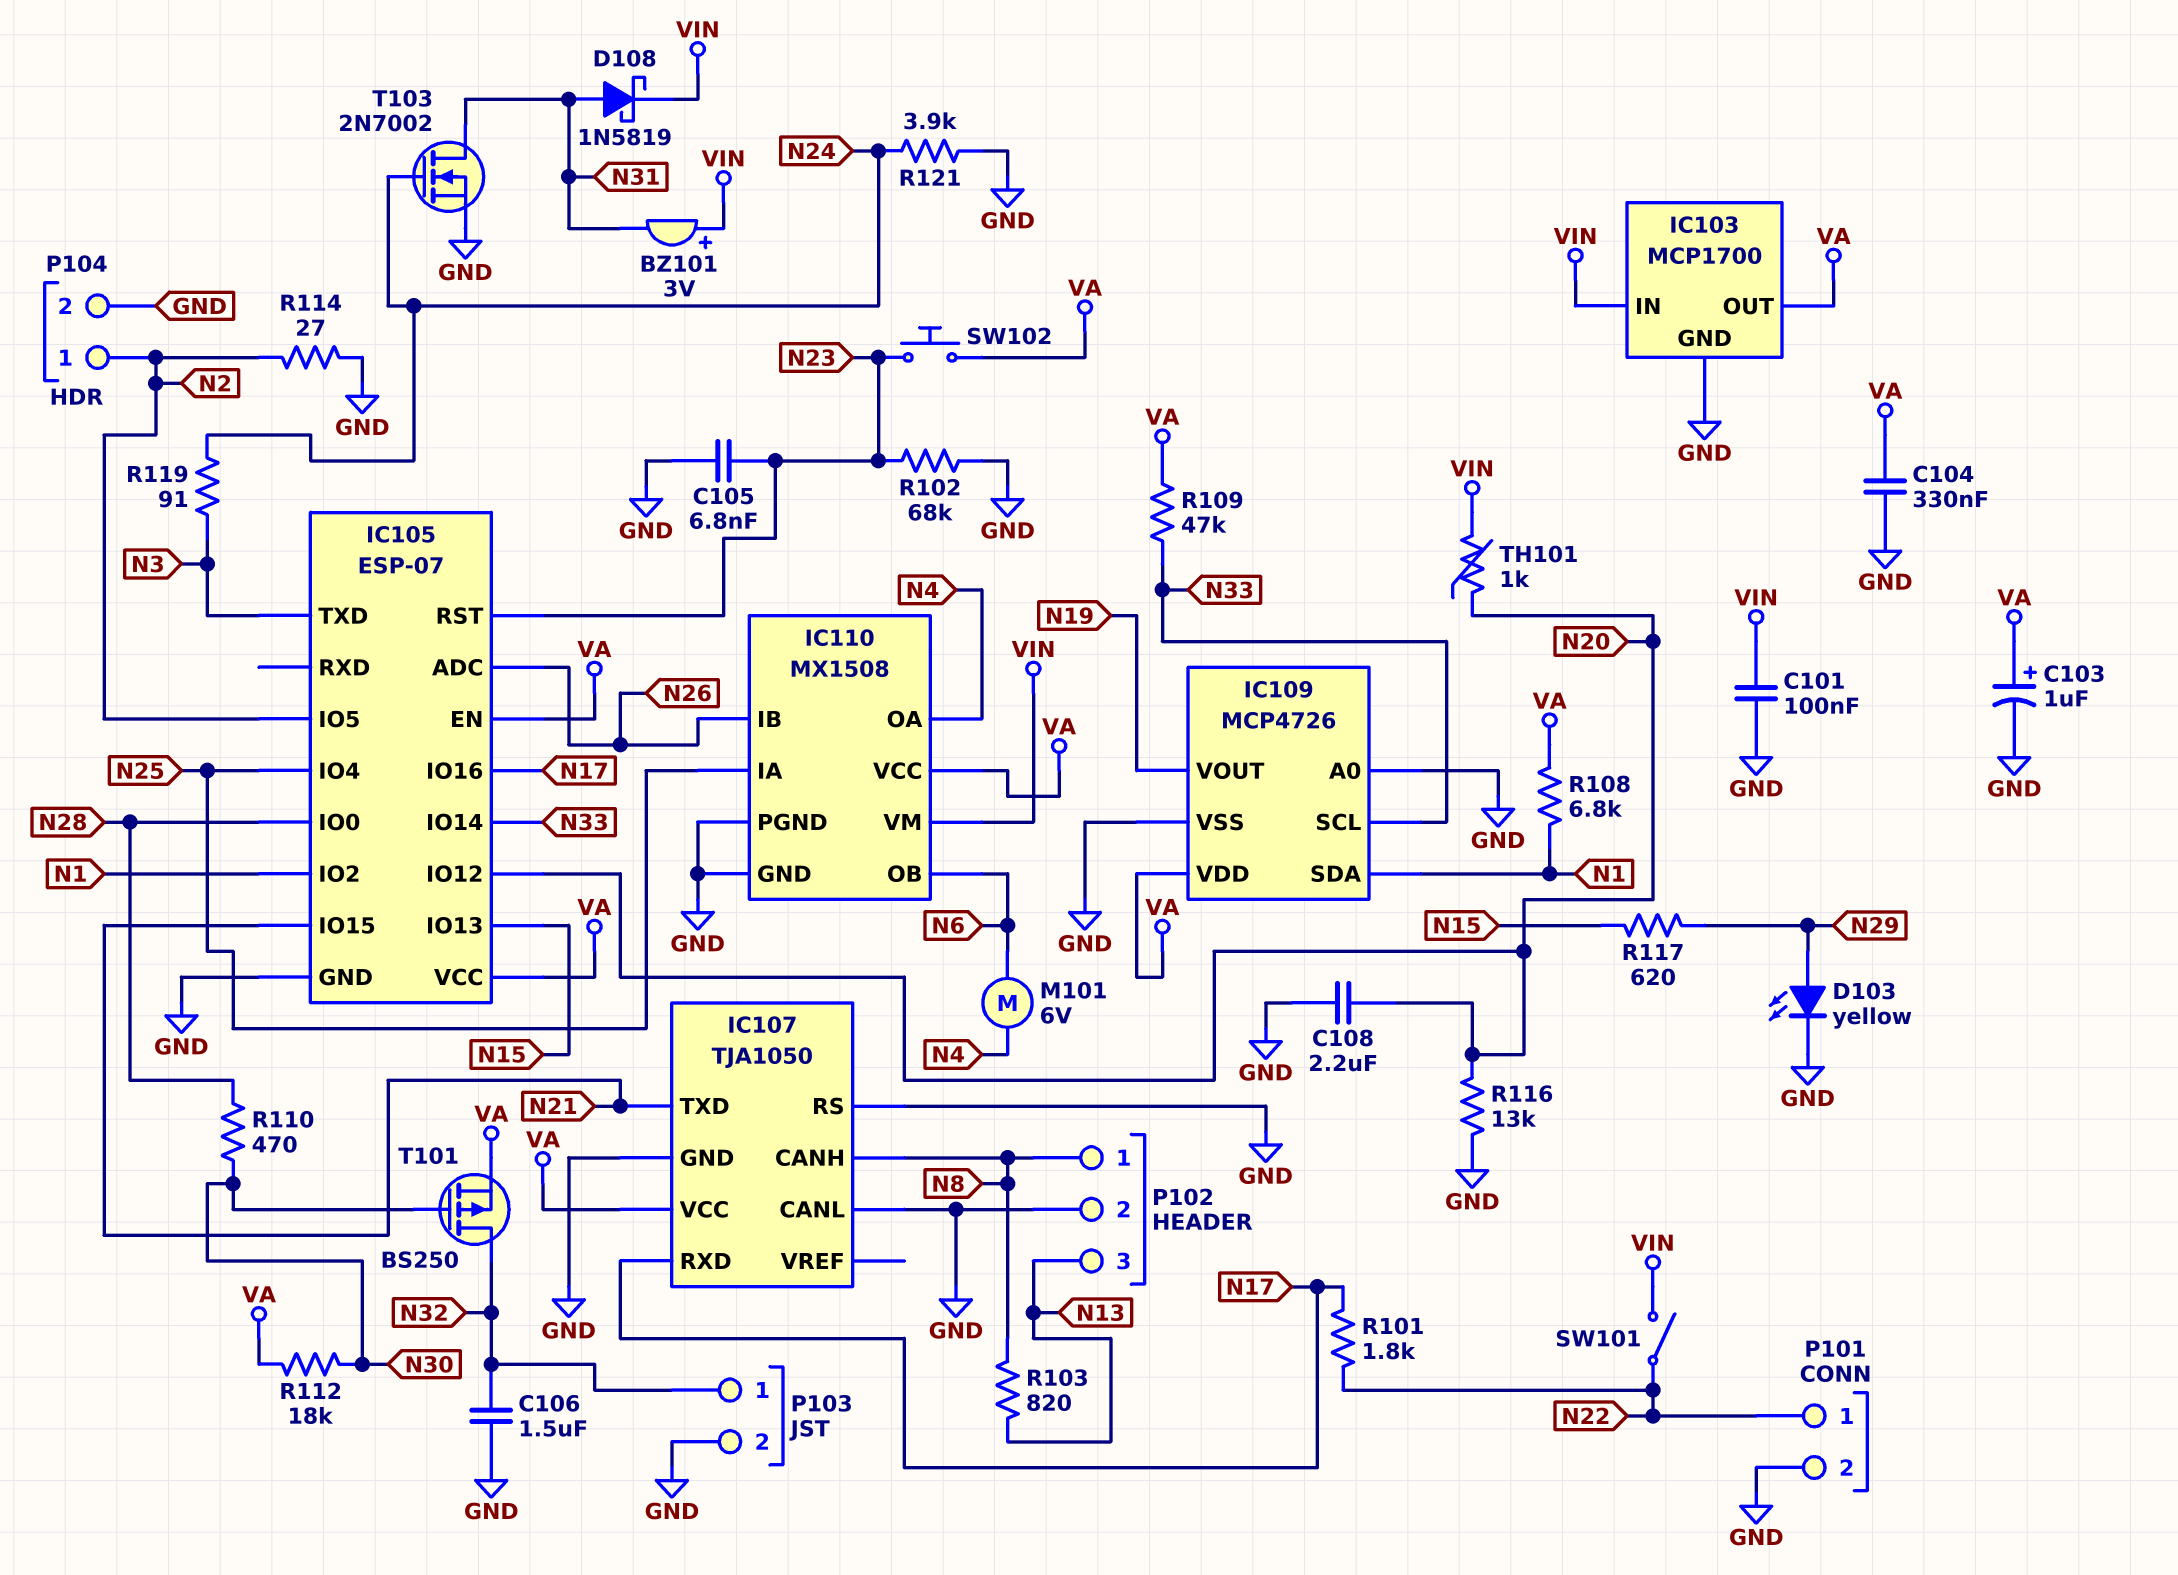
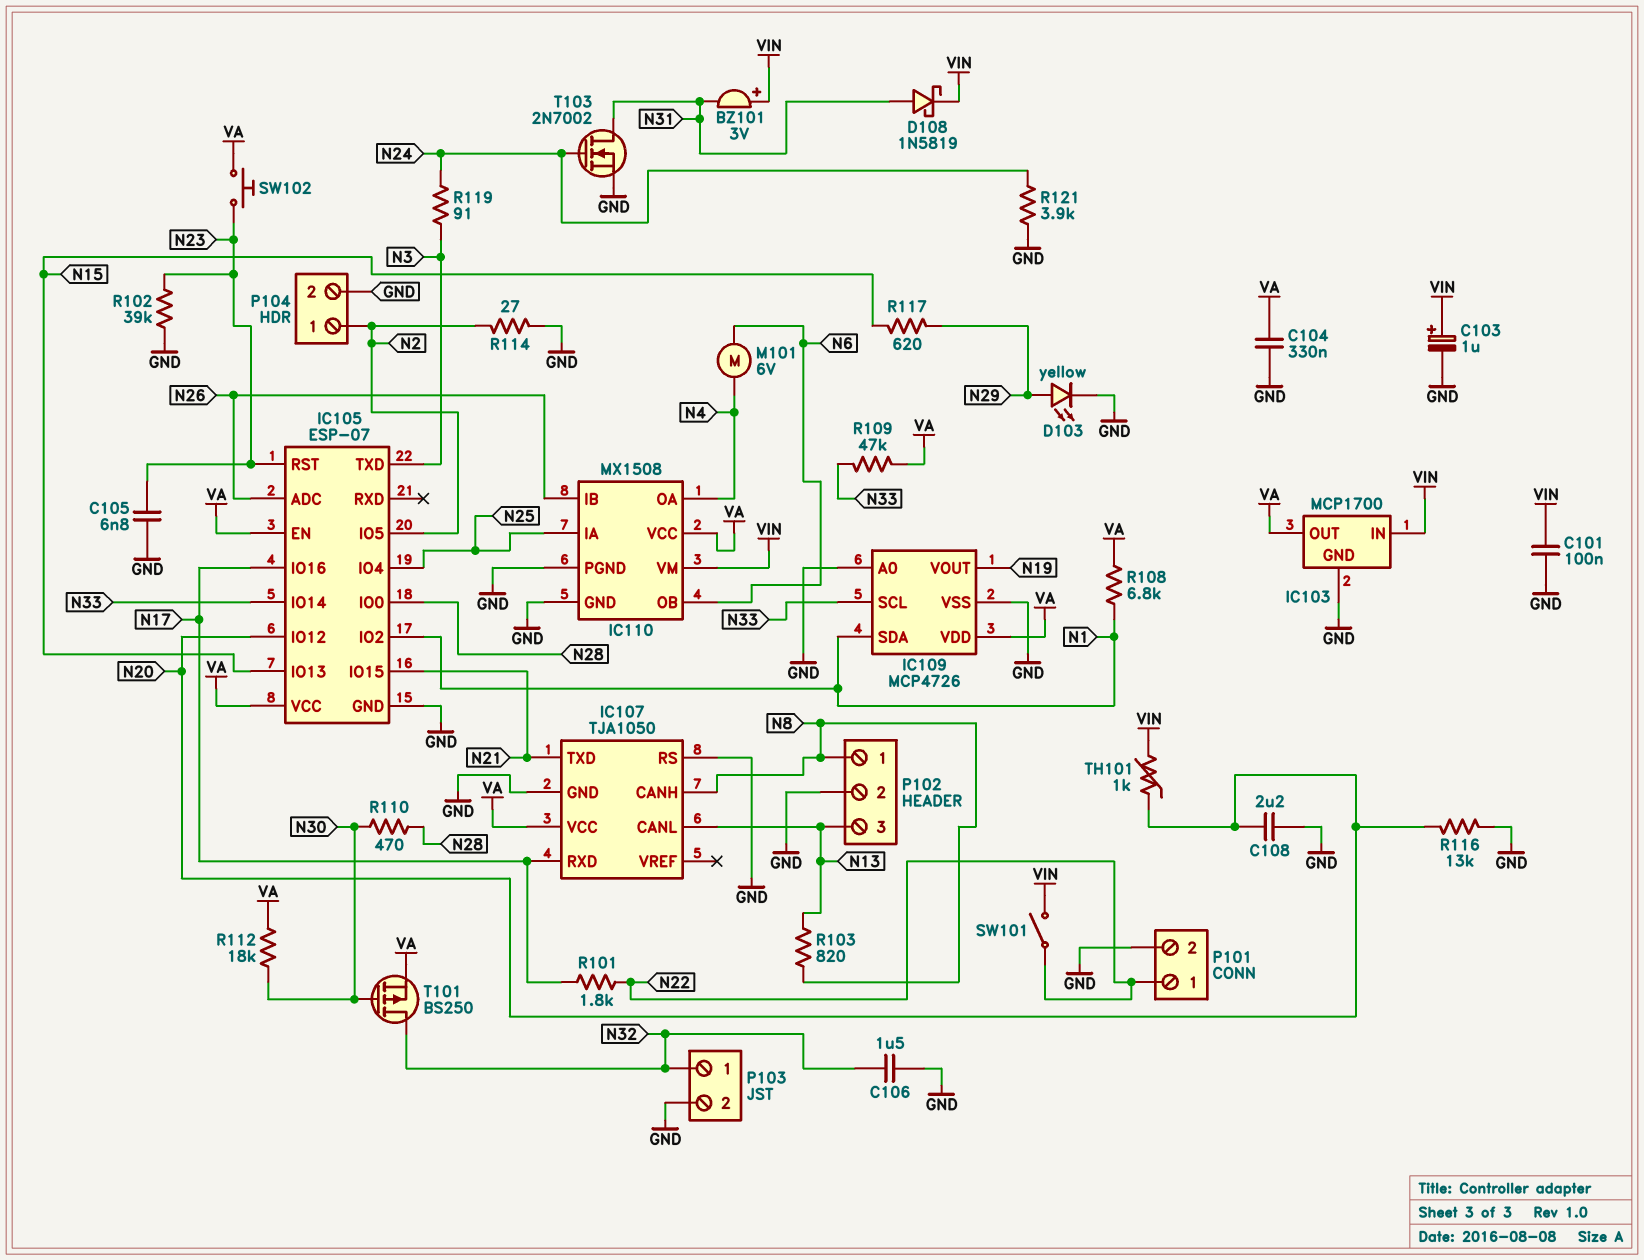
C103: 1uF (plus VA, minus GND) -> 1uF (plus VIN, minus GND)
IC107 pin CANL: GND -> N13
R102: 68k (GND, N23) -> 39k (GND, N23)

